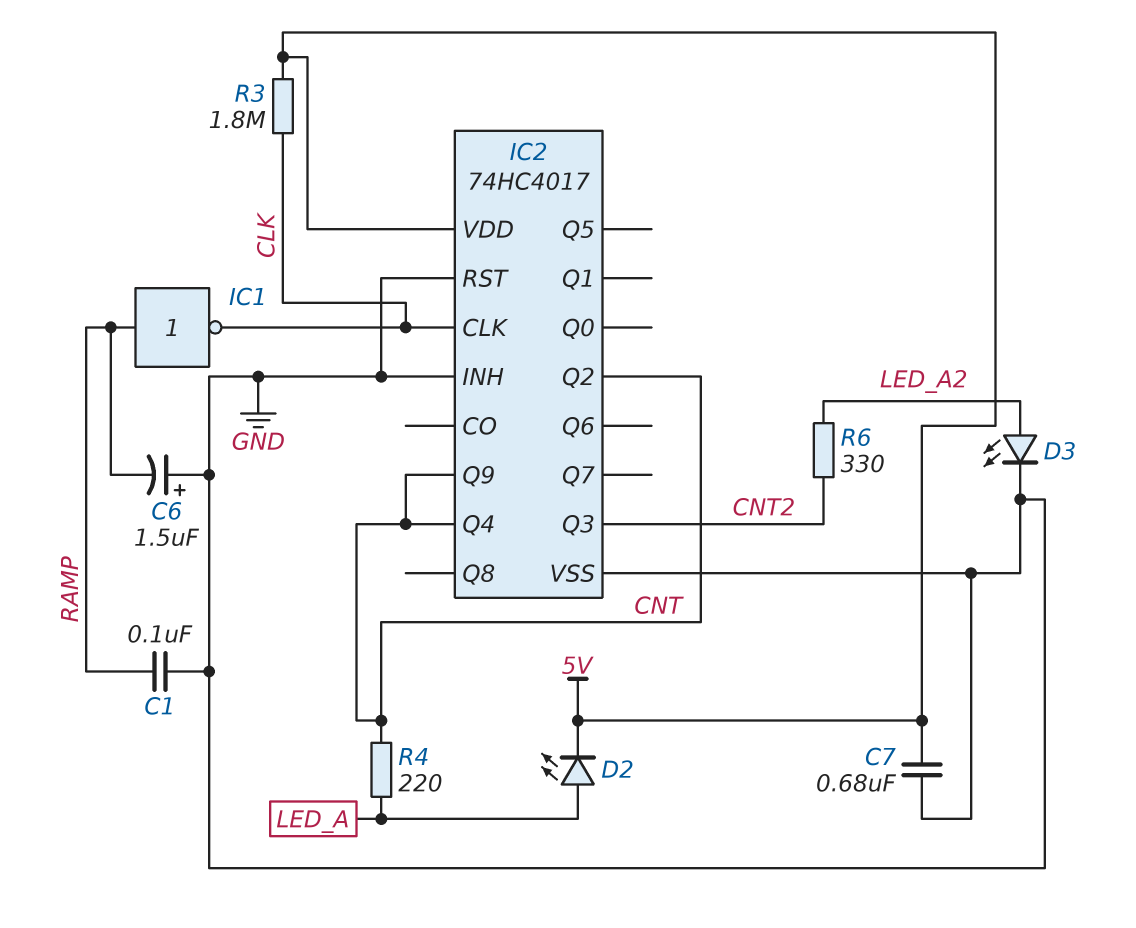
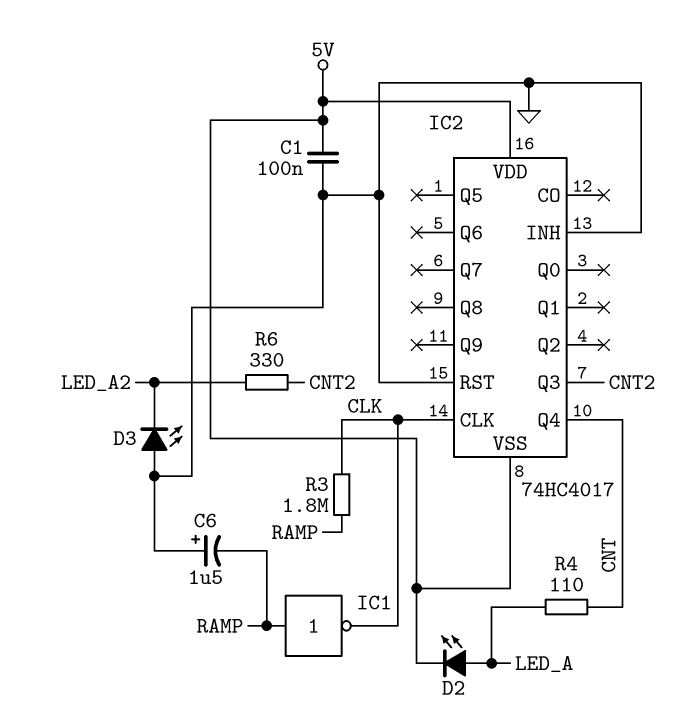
C1: 100nF (GND, RAMP) -> 100nF (5V, GND)
C7: 680nF (5V, GND) -> none
D3: LED (A LED_A2, K GND) -> LED (A GND, K LED_A2)
IC2 pin Q2: CNT -> none
IC2 pin Q9: CNT -> none
IC2 pin VSS: GND -> 5V
R3: 1.8M (5V, CLK) -> 1.8M (CLK, RAMP)
R4: 220 (CNT, LED_A) -> 110 (CNT, LED_A)

